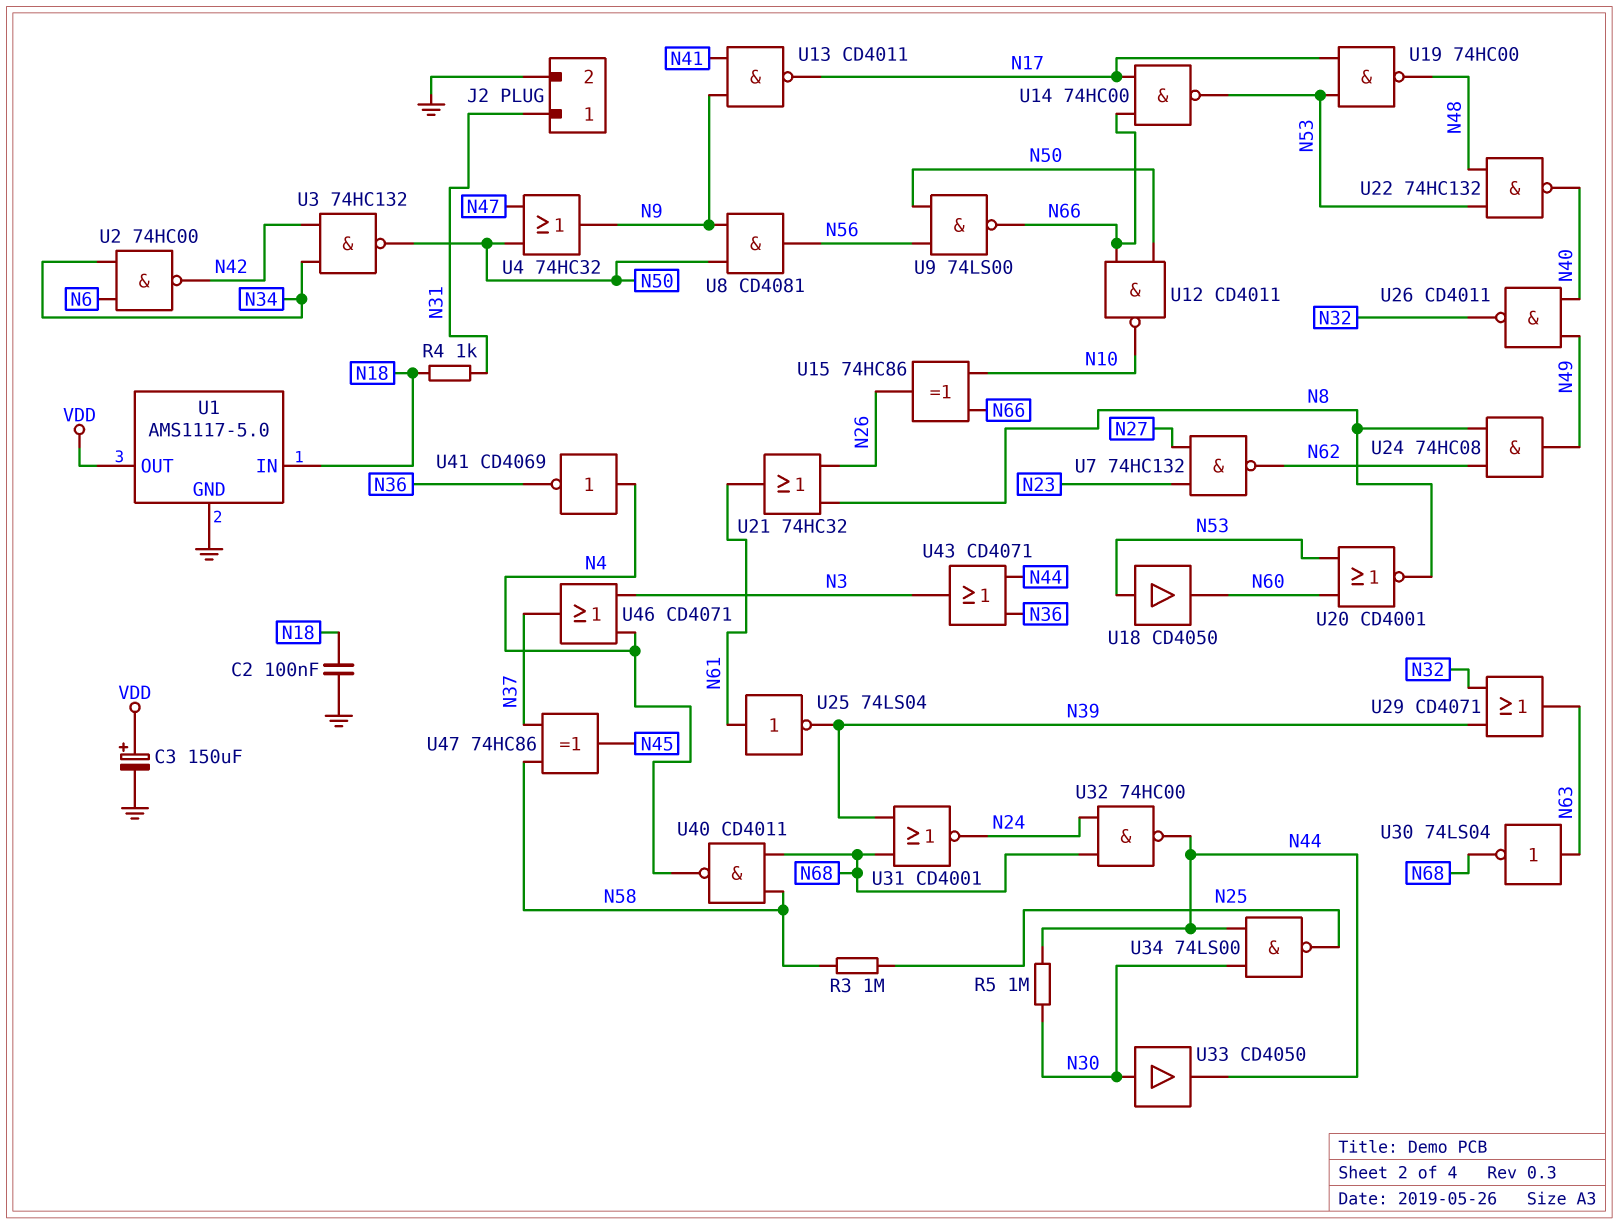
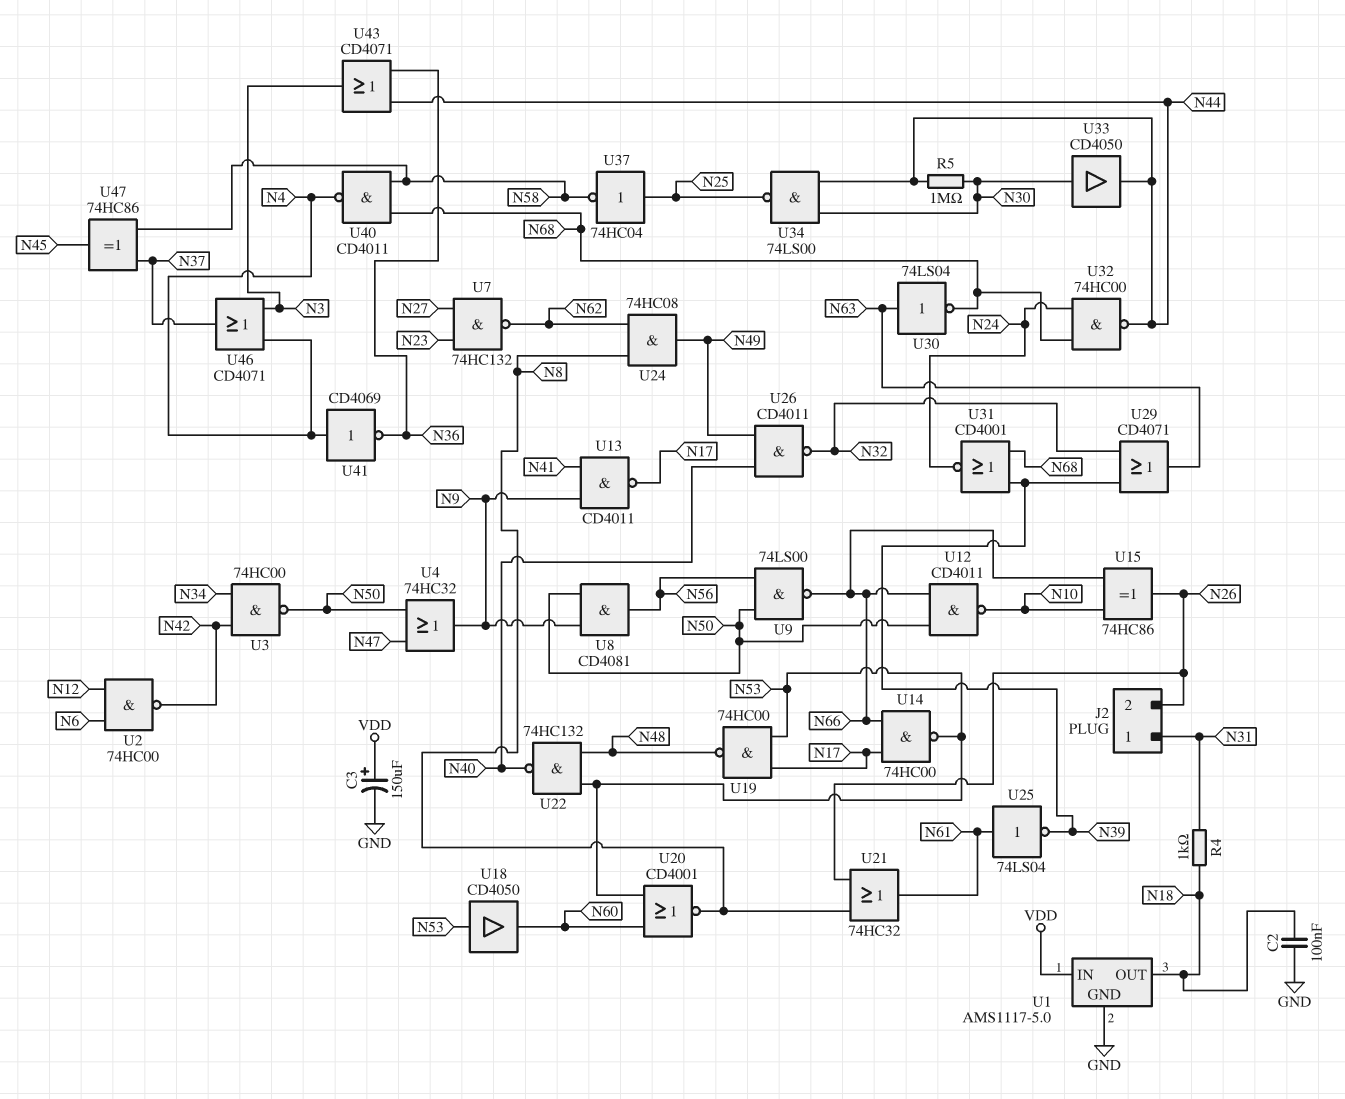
J2 pin 2: GND -> N26
R3: 1M (N25, N58) -> none
U1 pin IN: N18 -> VDD
U1 pin OUT: VDD -> N18
U2: NAND 74HC00 (in N6, in N34, out N42) -> NAND 74HC00 (in N6, in N12, out N42)
U3: NAND 74HC132 (in N34, in N42, out N50) -> NAND 74HC00 (in N34, in N42, out N50)
U37: none -> NOT 74HC04 (in N25, out N58)

